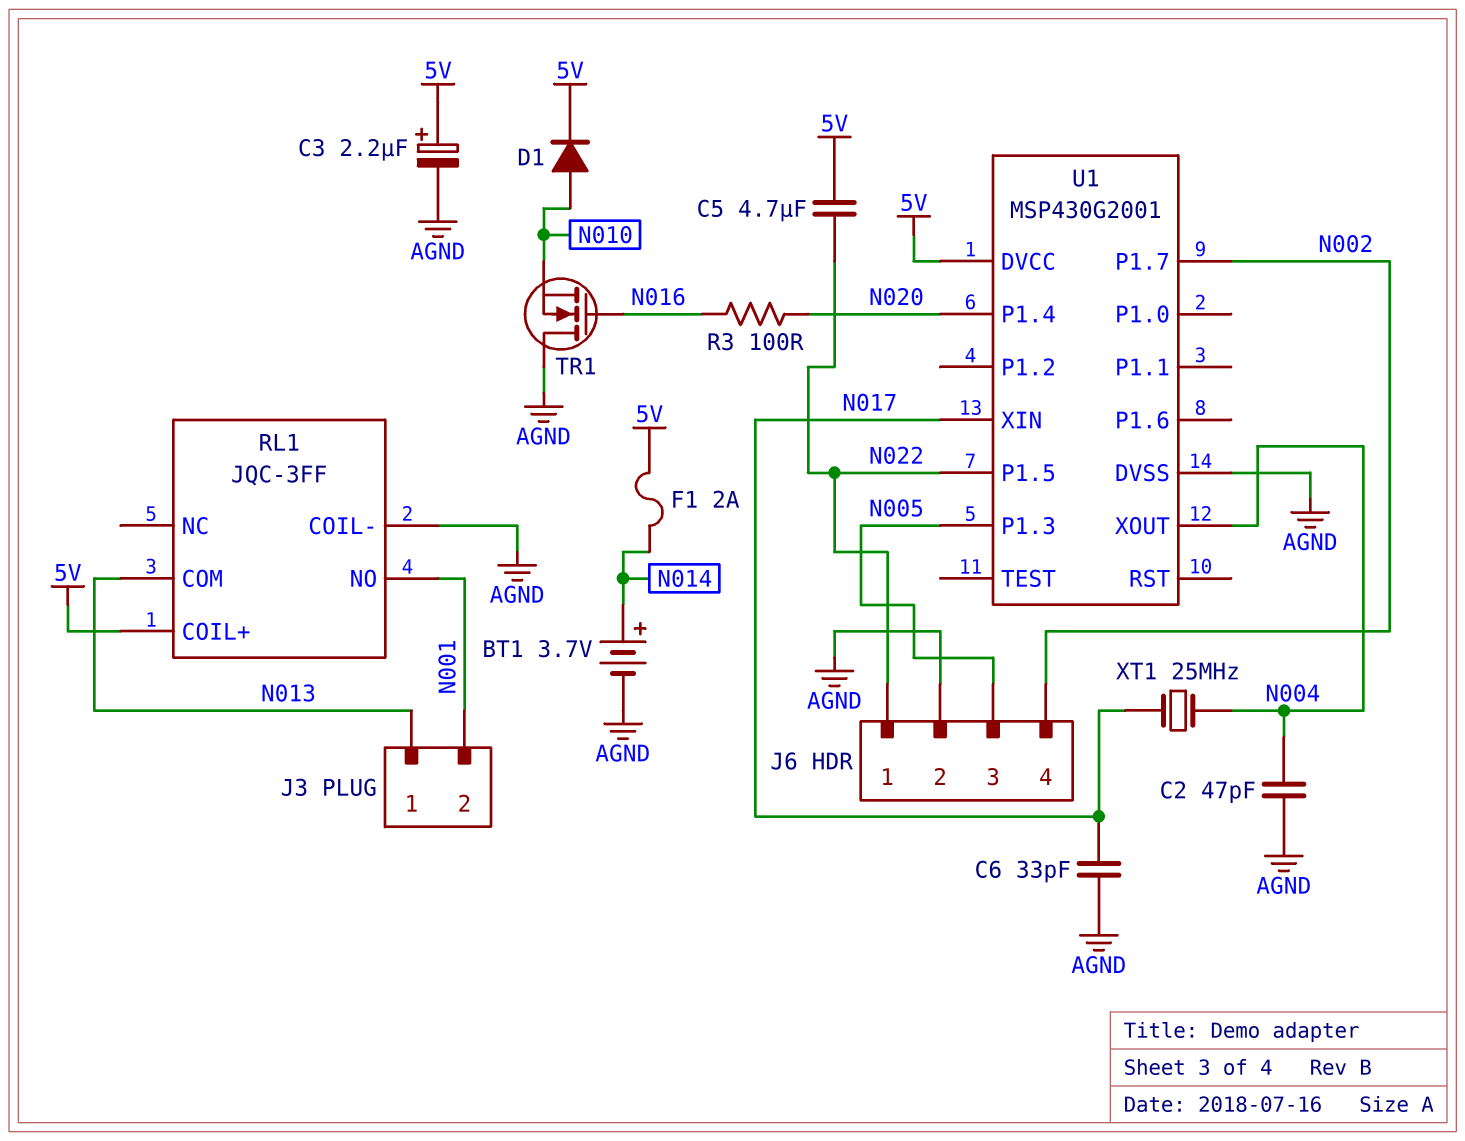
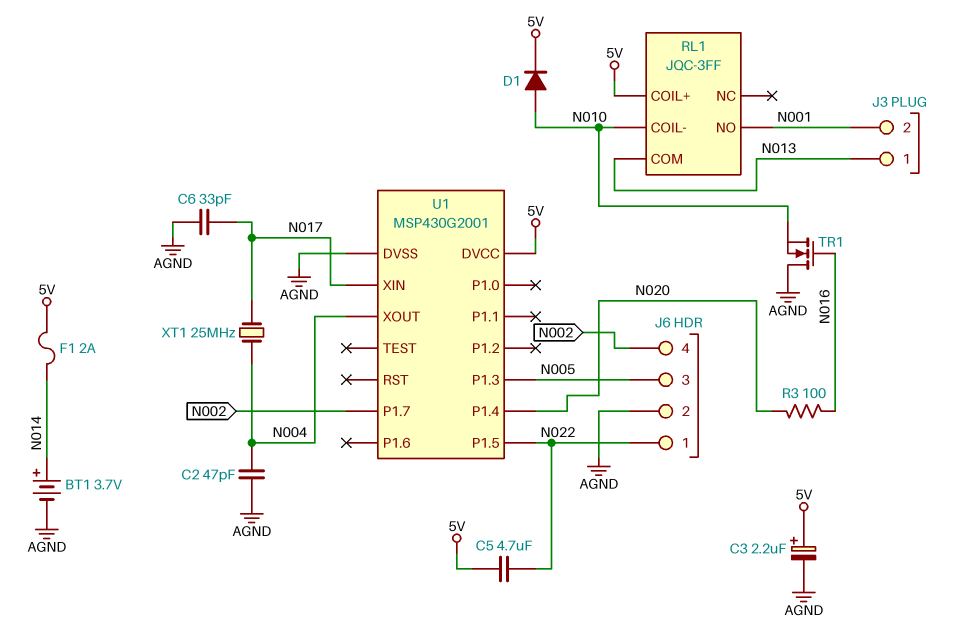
RL1 pin COIL-: AGND -> N010

